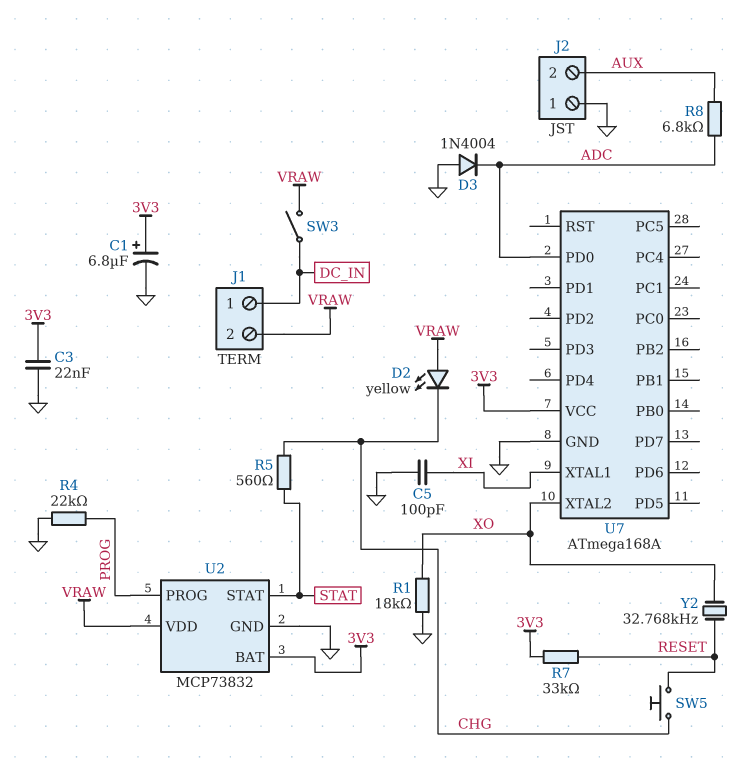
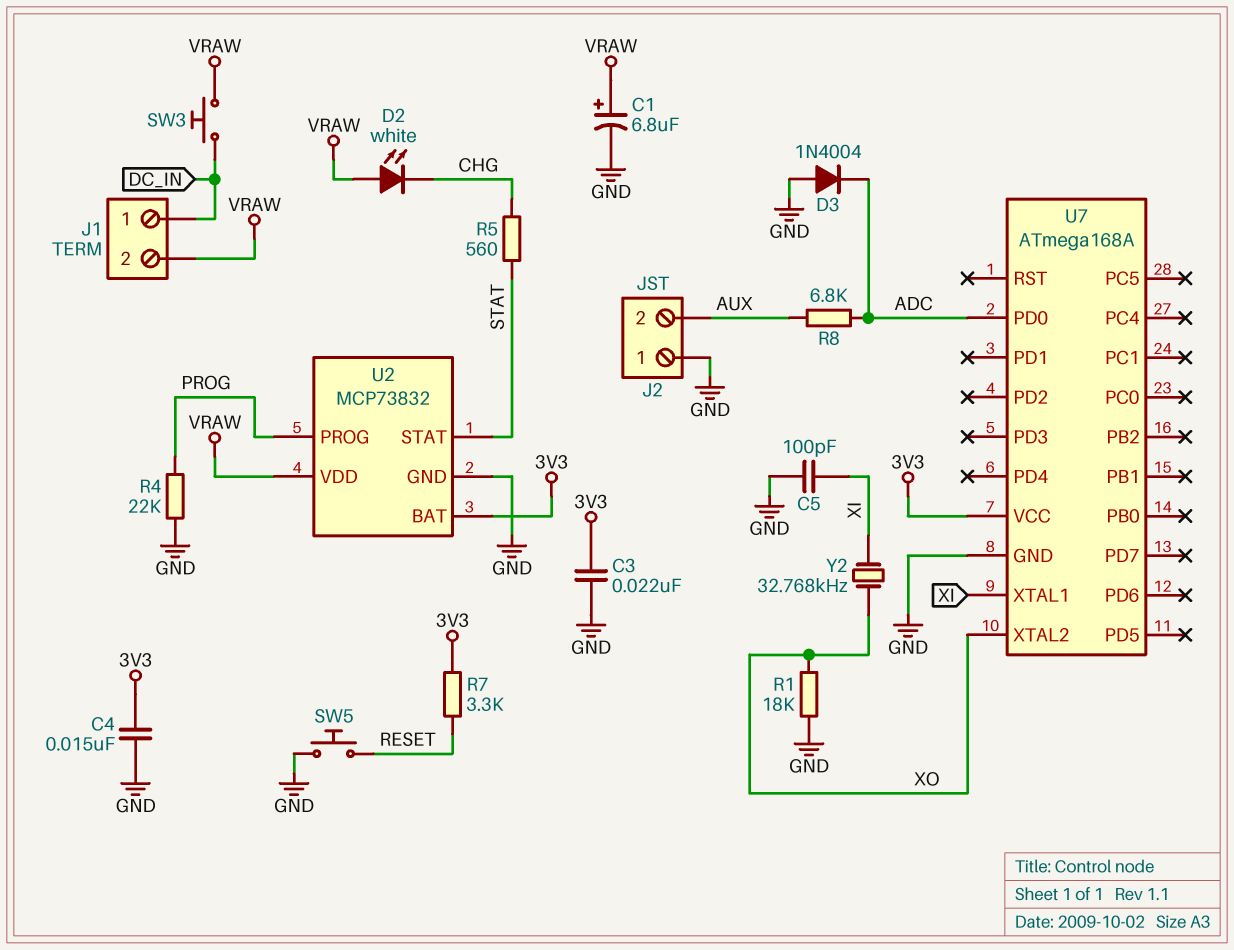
C1: 6.8uF (plus 3V3, minus GND) -> 6.8uF (plus VRAW, minus GND)
C4: none -> 15nF (3V3, GND)
D2: LED yellow (A VRAW, K CHG) -> LED white (A VRAW, K CHG)
R7: 33k (3V3, RESET) -> 3.3k (3V3, RESET)
SW3: switch (DC_IN, VRAW) -> button (DC_IN, VRAW)
SW5: button (CHG, RESET) -> button (GND, RESET)
Y2: 32.768kHz (RESET, XO) -> 32.768kHz (XI, XO)

